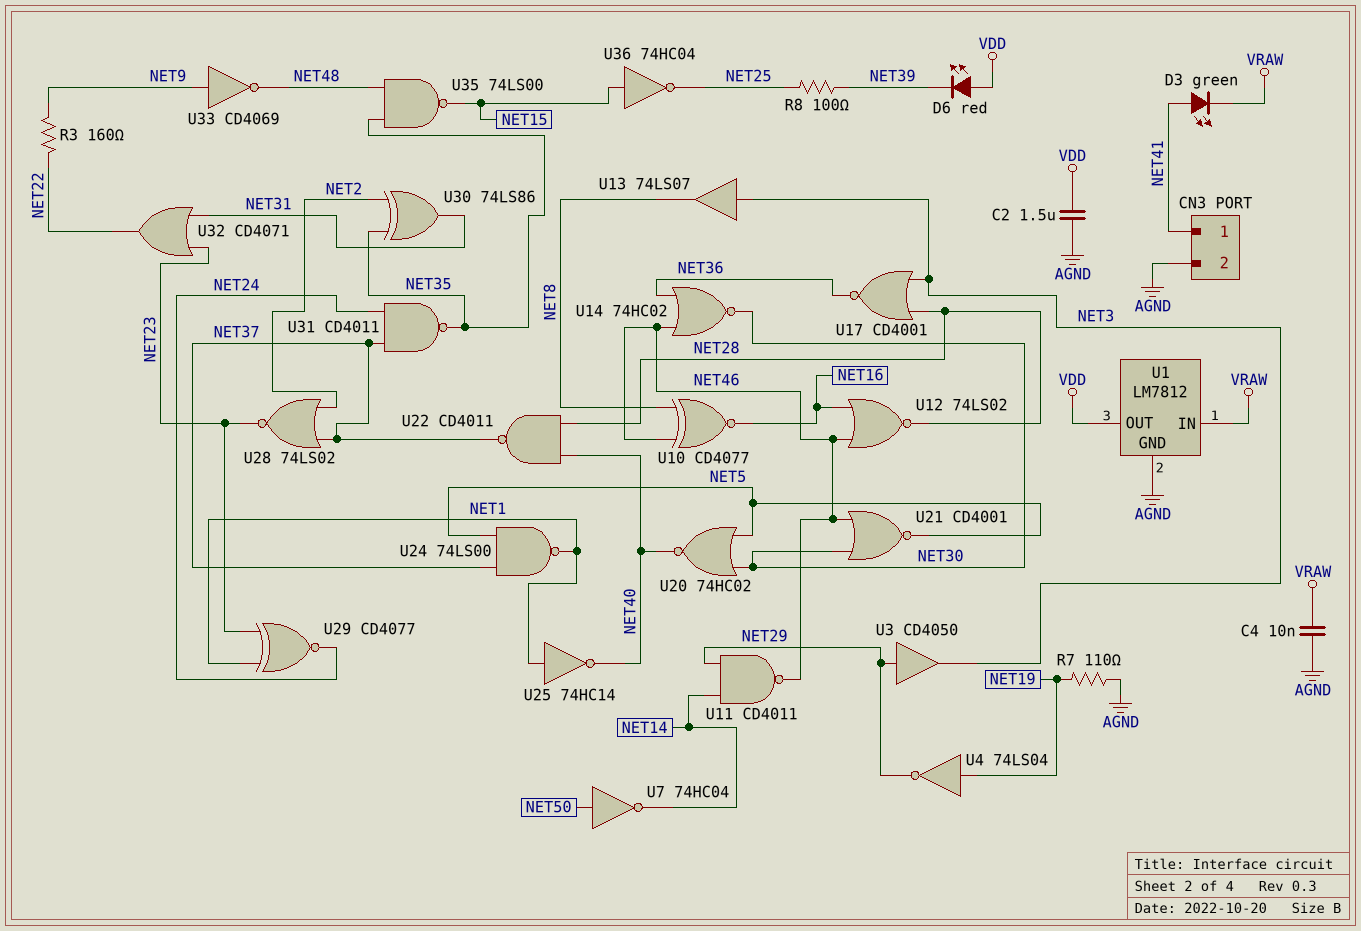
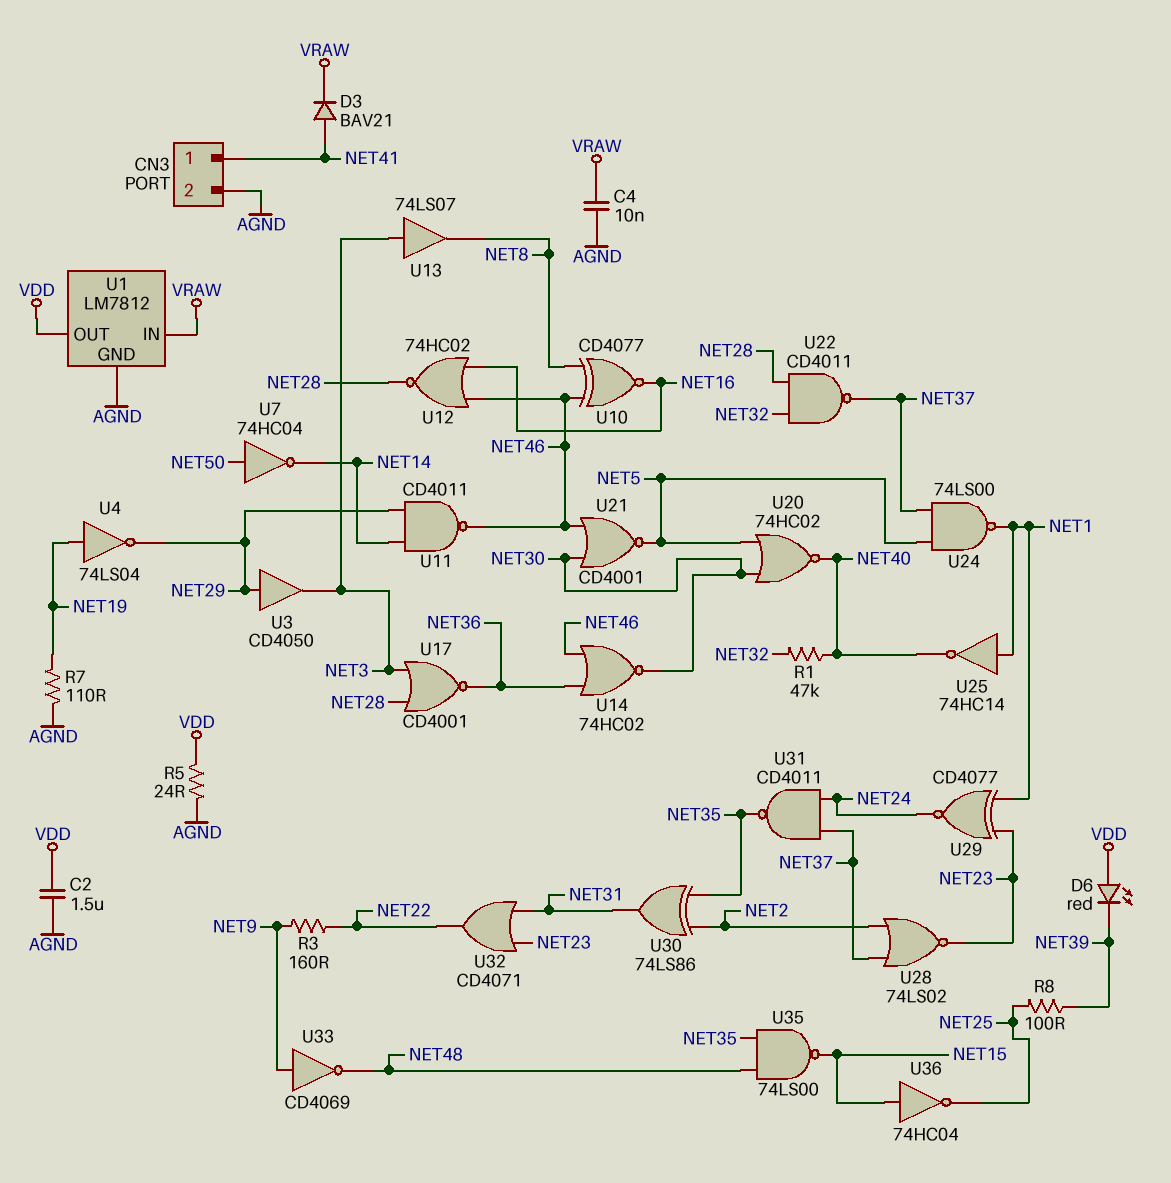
D3: LED green (A NET41, K VRAW) -> diode BAV21 (A NET41, K VRAW)
R1: none -> 47k (NET32, NET40)
R5: none -> 24 (AGND, VDD)
U12: NOR 74LS02 (in NET16, in NET46, out NET28) -> NOR 74HC02 (in NET16, in NET46, out NET28)
U22: NAND CD4011 (in NET28, in NET40, out NET37) -> NAND CD4011 (in NET28, in NET32, out NET37)

